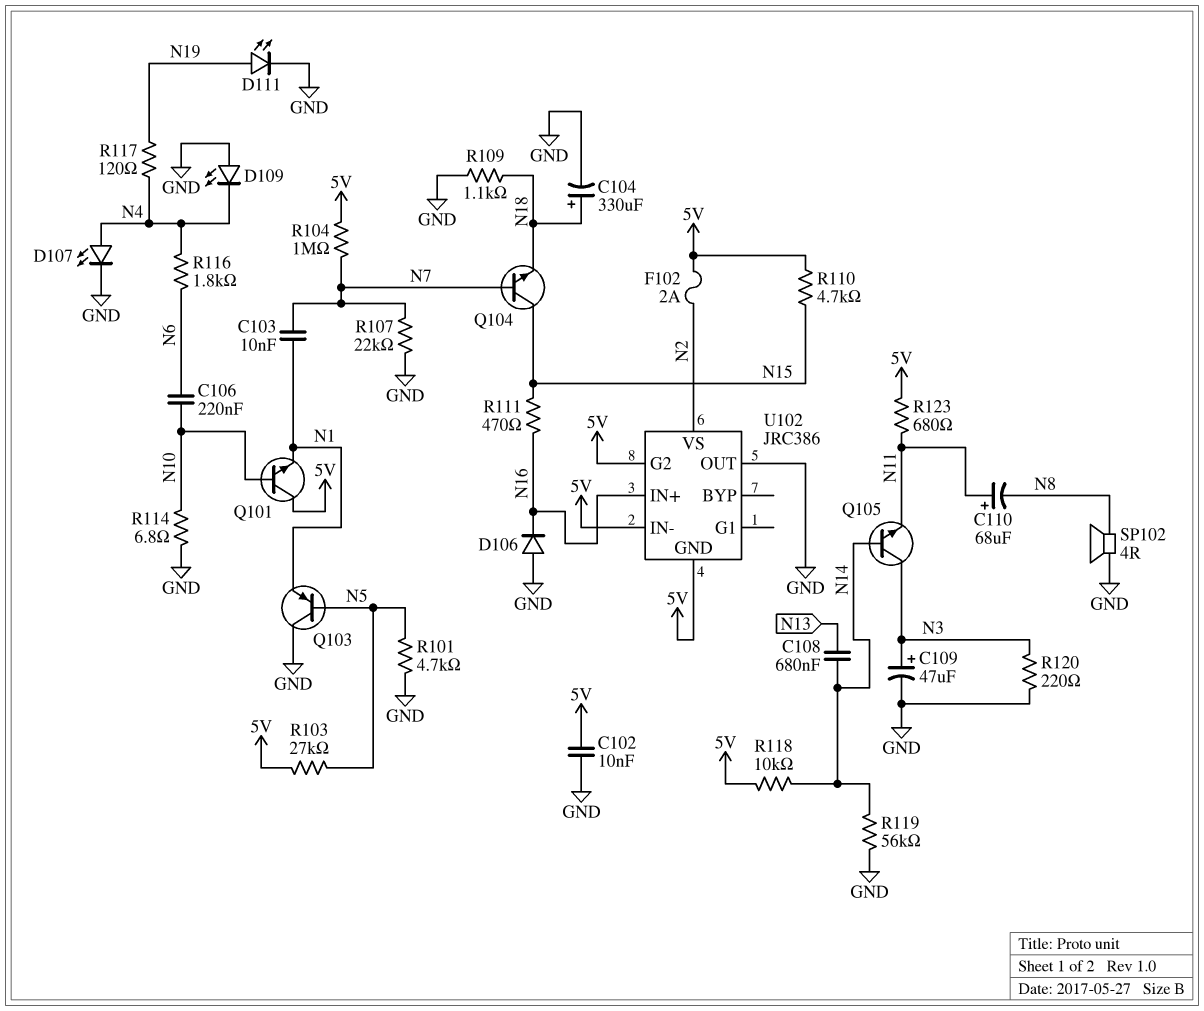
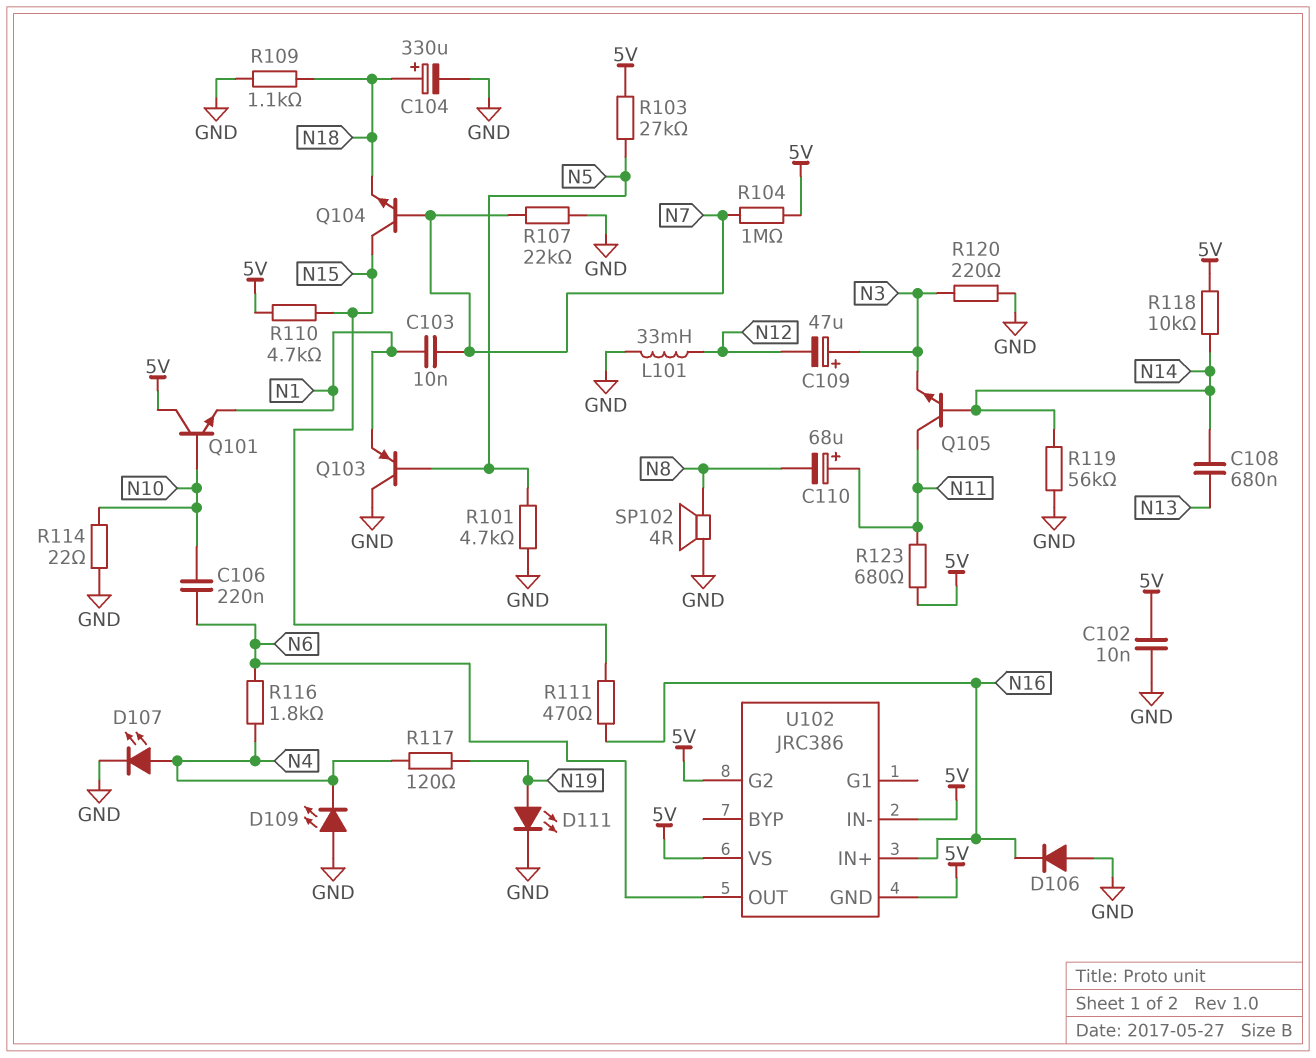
C109: 47uF (plus N3, minus GND) -> 47uF (plus N3, minus N12)
F102: 2A (5V, N2) -> none
L101: none -> 33mH (GND, N12)
Q105: NPN (B N14, C N3, E N11) -> NPN (B N14, C N11, E N3)
R114: 6.8 (GND, N10) -> 22 (GND, N10)
U102 pin OUT: GND -> N6
U102 pin VS: N2 -> 5V

